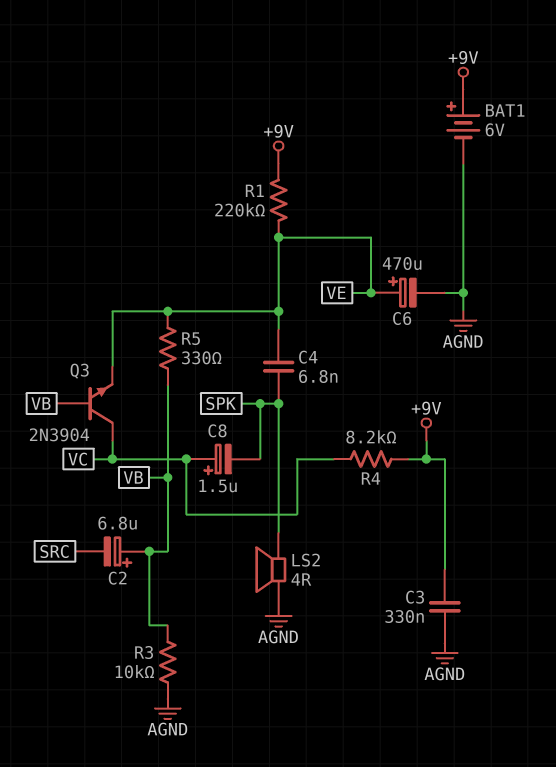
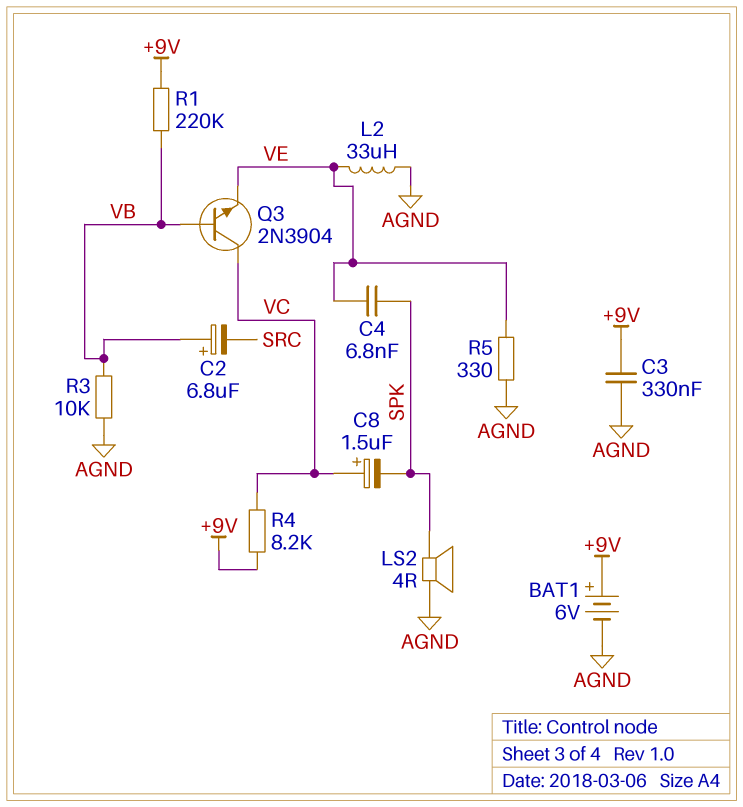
C6: 470uF (plus VE, minus AGND) -> none
L2: none -> 33uH (AGND, VE)
R1: 220k (+9V, VE) -> 220k (+9V, VB)
R5: 330 (VB, VE) -> 330 (AGND, VE)

